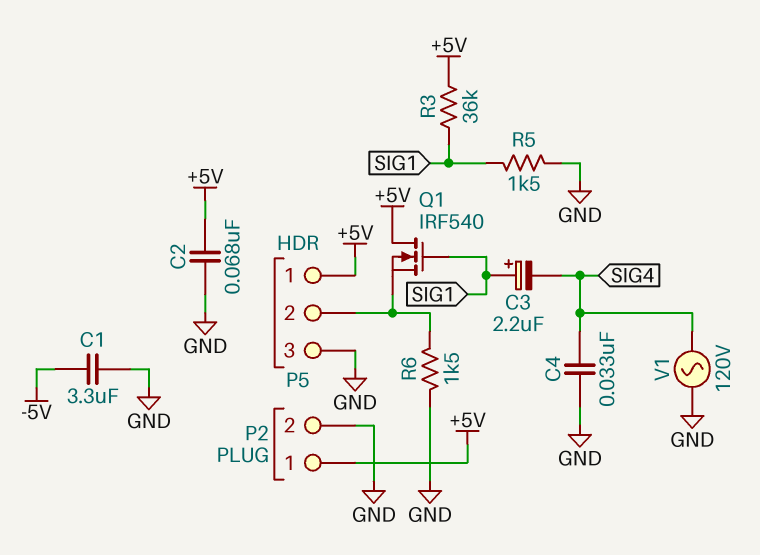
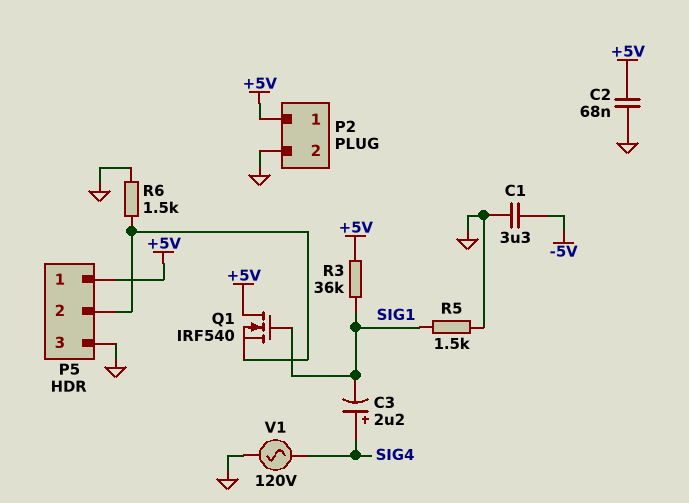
C3: 2.2uF (plus SIG1, minus SIG4) -> 2.2uF (plus SIG4, minus SIG1)
C4: 33nF (GND, SIG4) -> none

